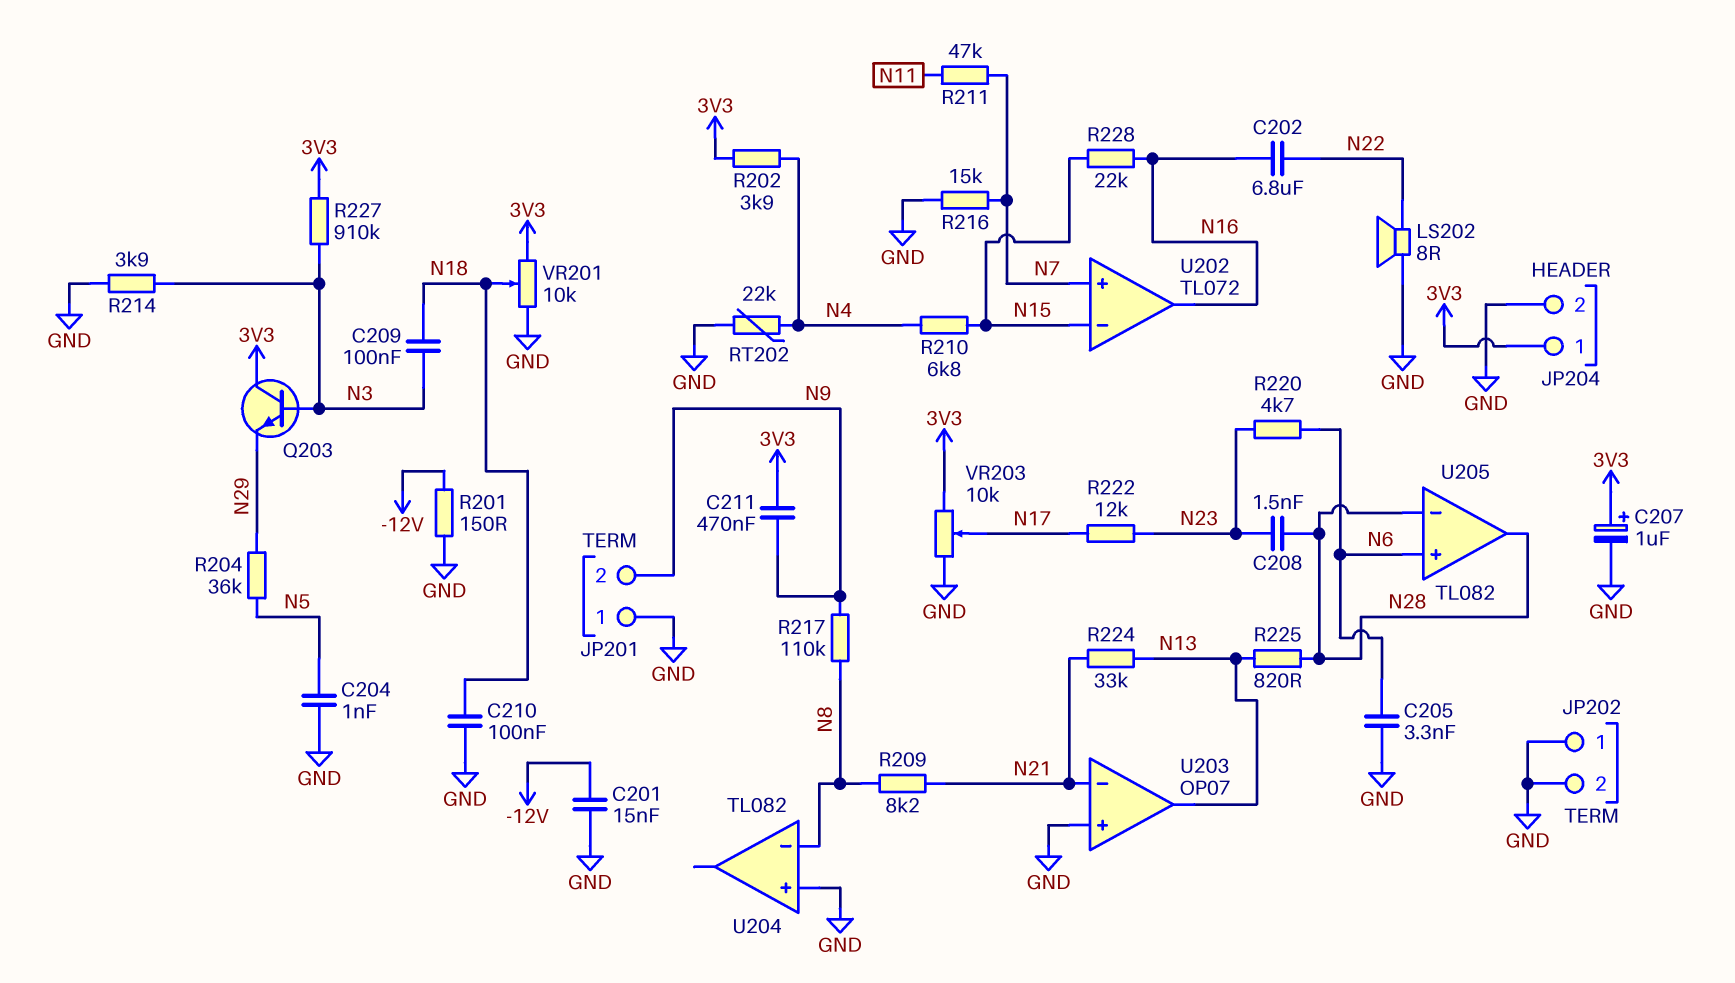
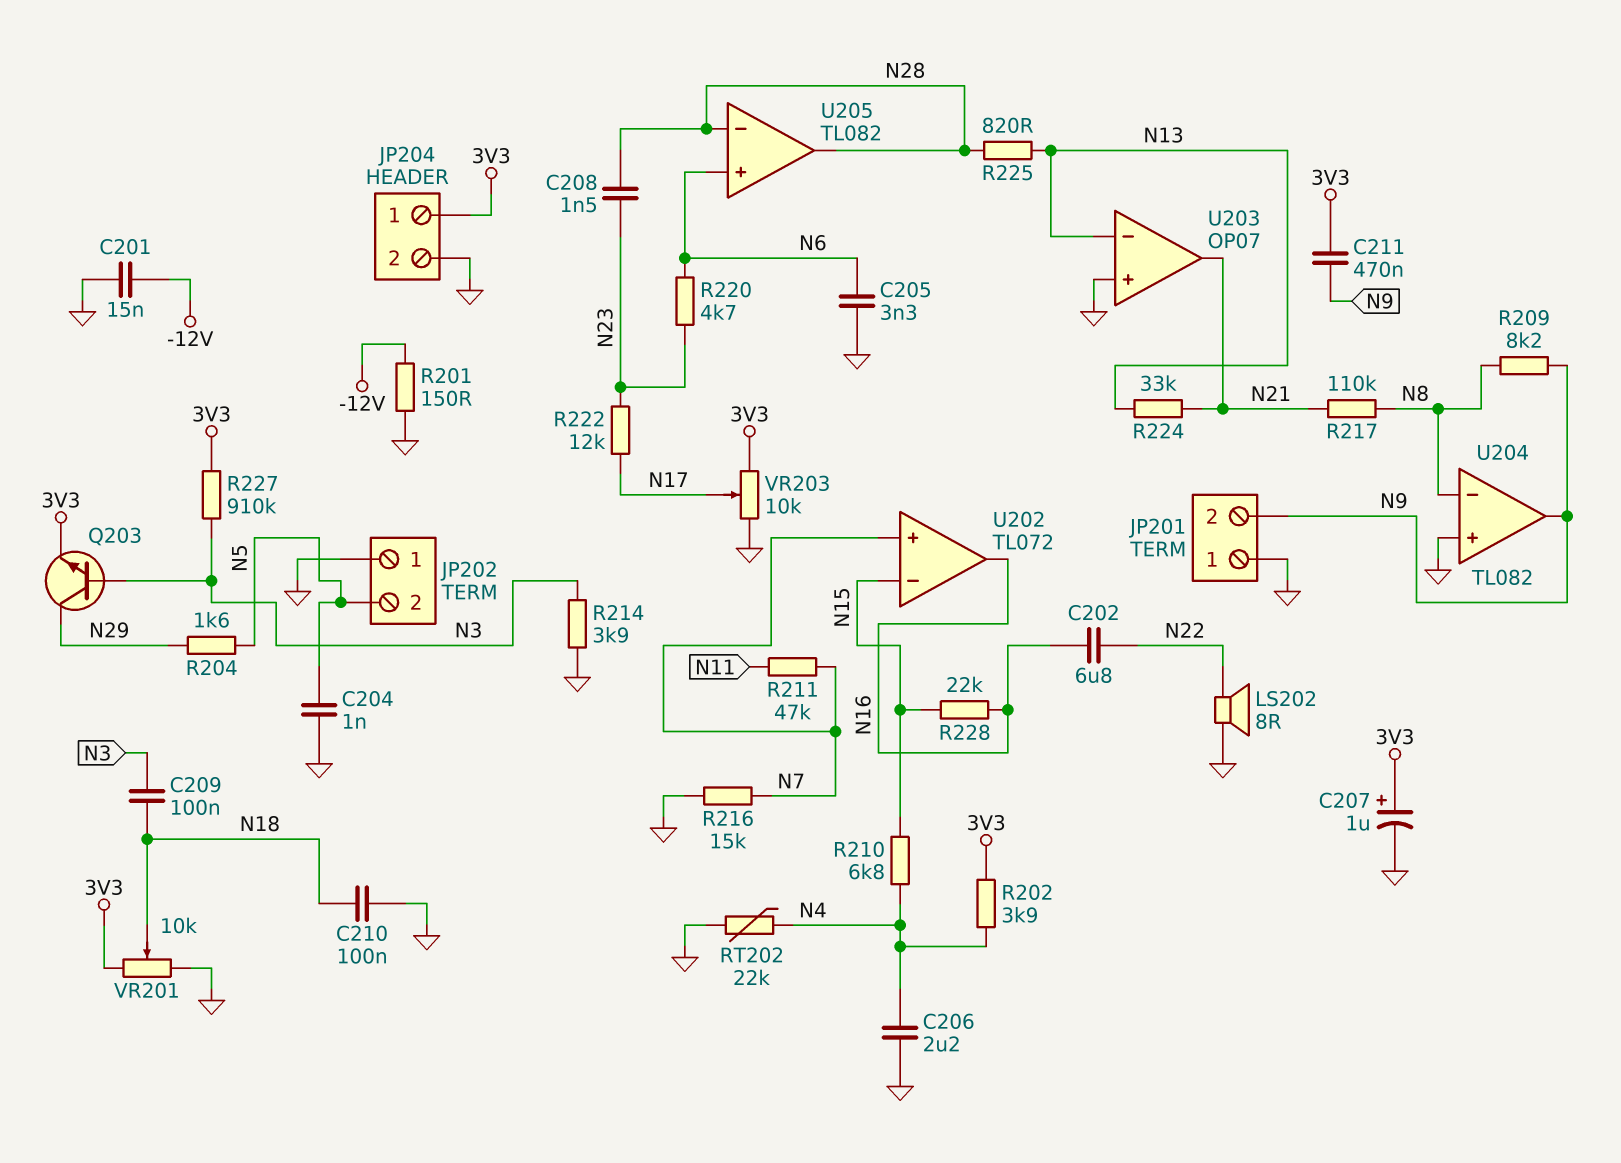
C206: none -> 2.2uF (GND, N4)
JP202 pin 2: GND -> N5
Q203: NPN (B N3, C 3V3, E N29) -> NPN (B N3, C N29, E 3V3)
R204: 36k (N5, N29) -> 1.6k (N5, N29)
R209: 8.2k (N8, N21) -> 8.2k (N8, N9)
R217: 110k (N8, N9) -> 110k (N8, N21)
U203 pin in-: N21 -> N13
U203 pin out: N13 -> N21
U204 pin out: none -> N9

